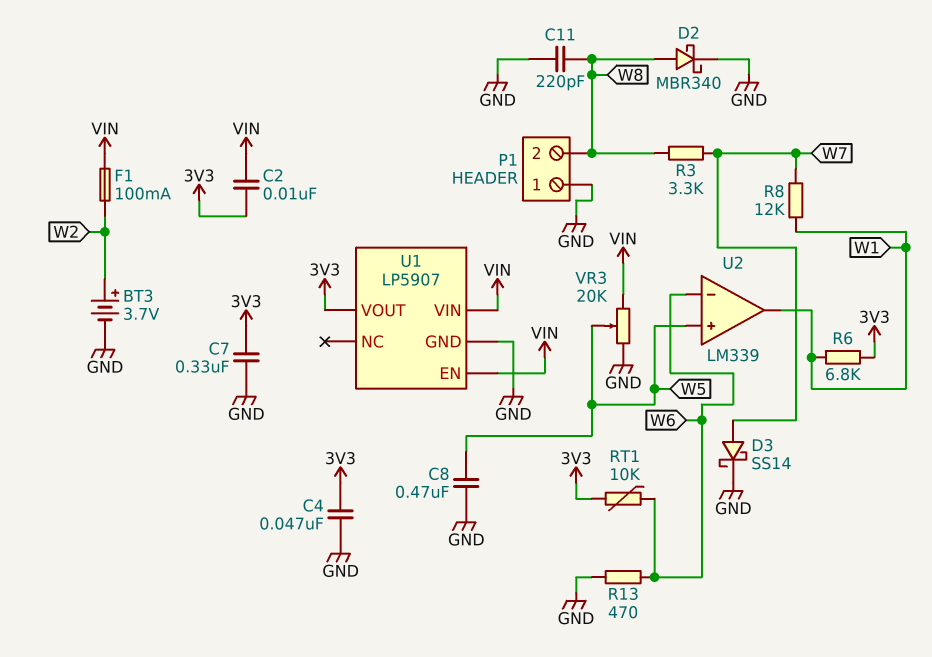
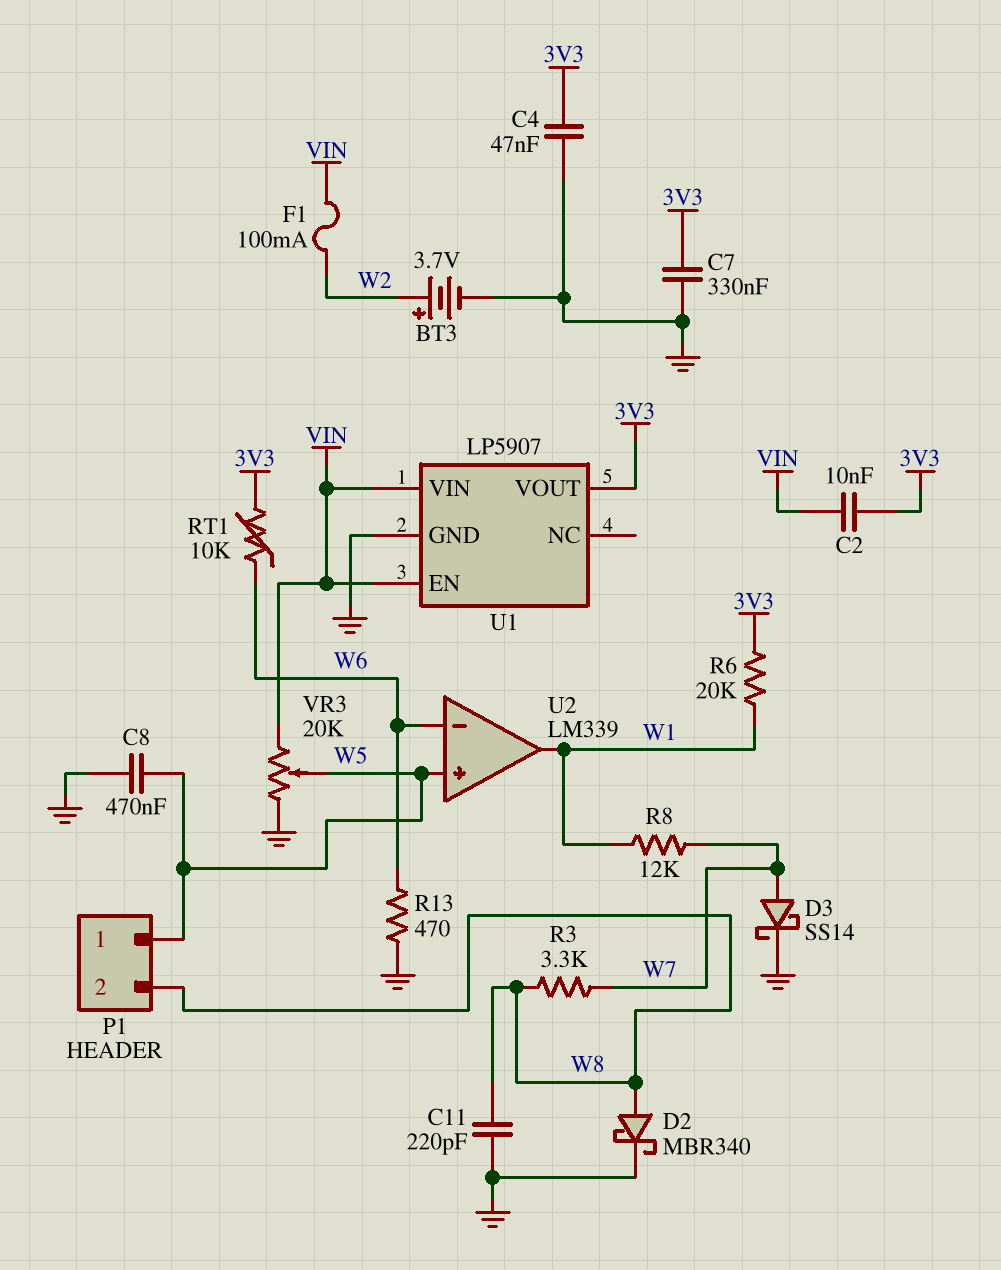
P1 pin 1: GND -> W5
R6: 6.8k (3V3, W1) -> 20k (3V3, W1)

